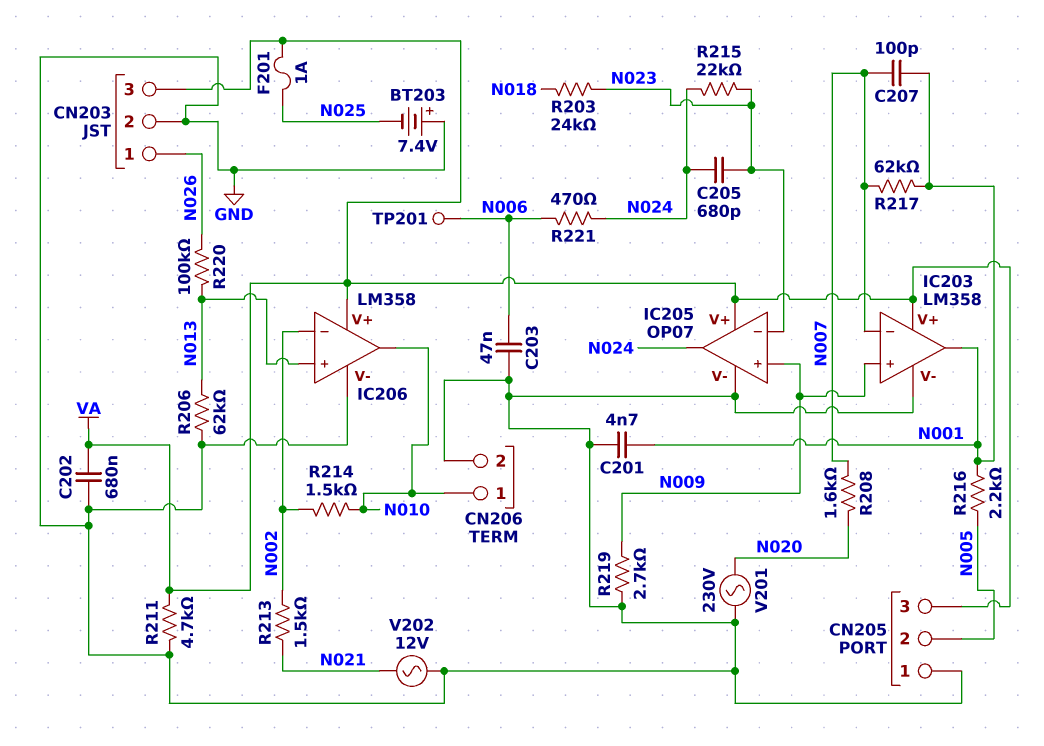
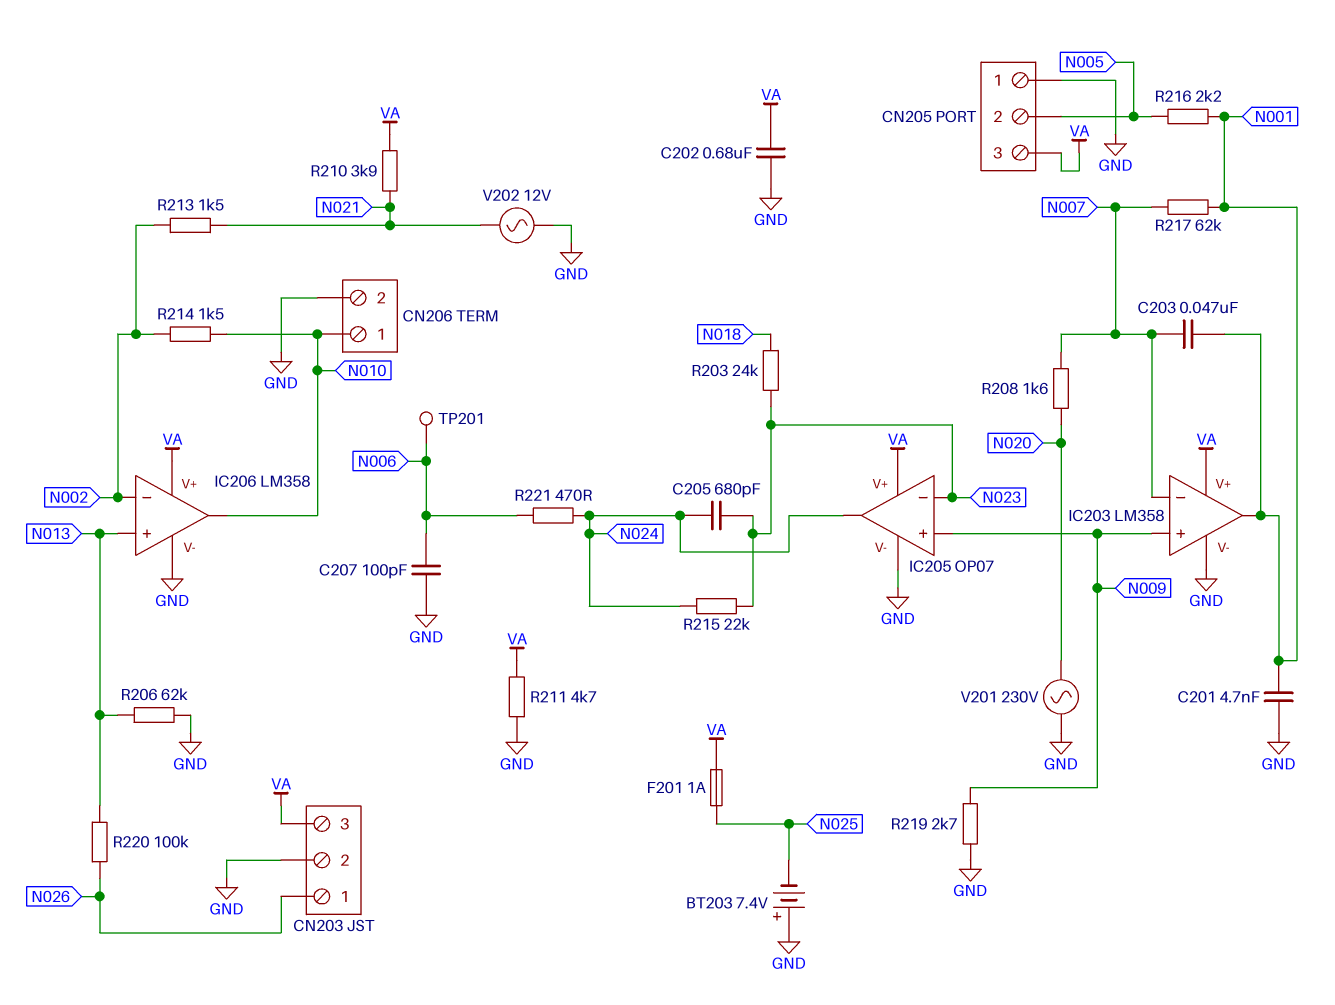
C203: 47nF (GND, N006) -> 47nF (N001, N007)
C207: 100pF (N001, N007) -> 100pF (GND, N006)
R210: none -> 3.9k (N021, VA)

